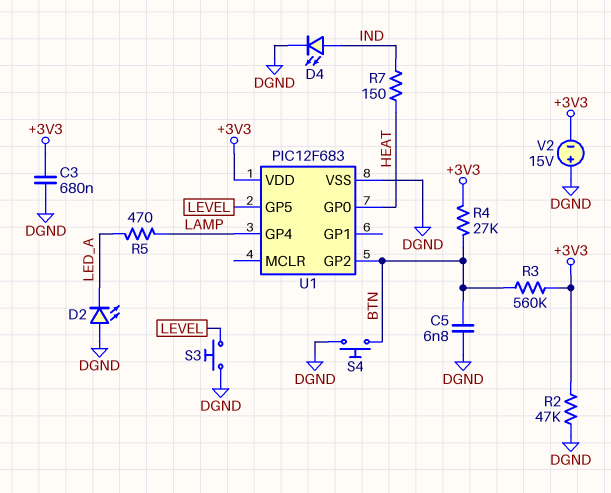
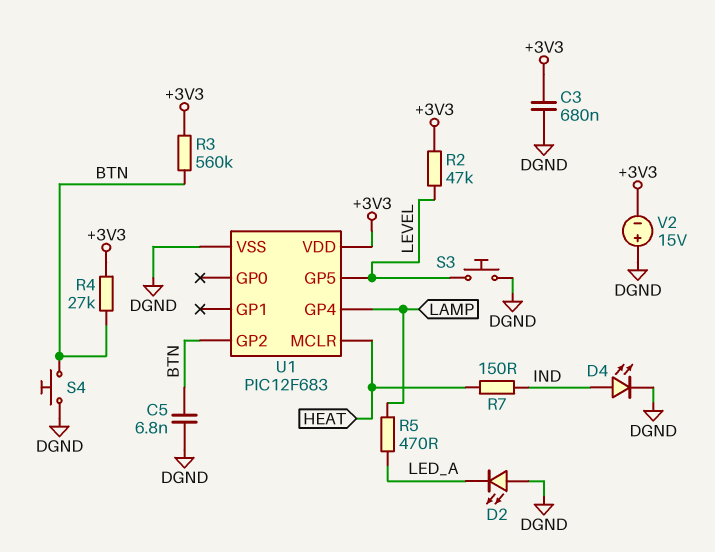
R2: 47k (+3V3, DGND) -> 47k (+3V3, LEVEL)
U1 pin GP0: HEAT -> none
U1 pin MCLR: none -> HEAT

